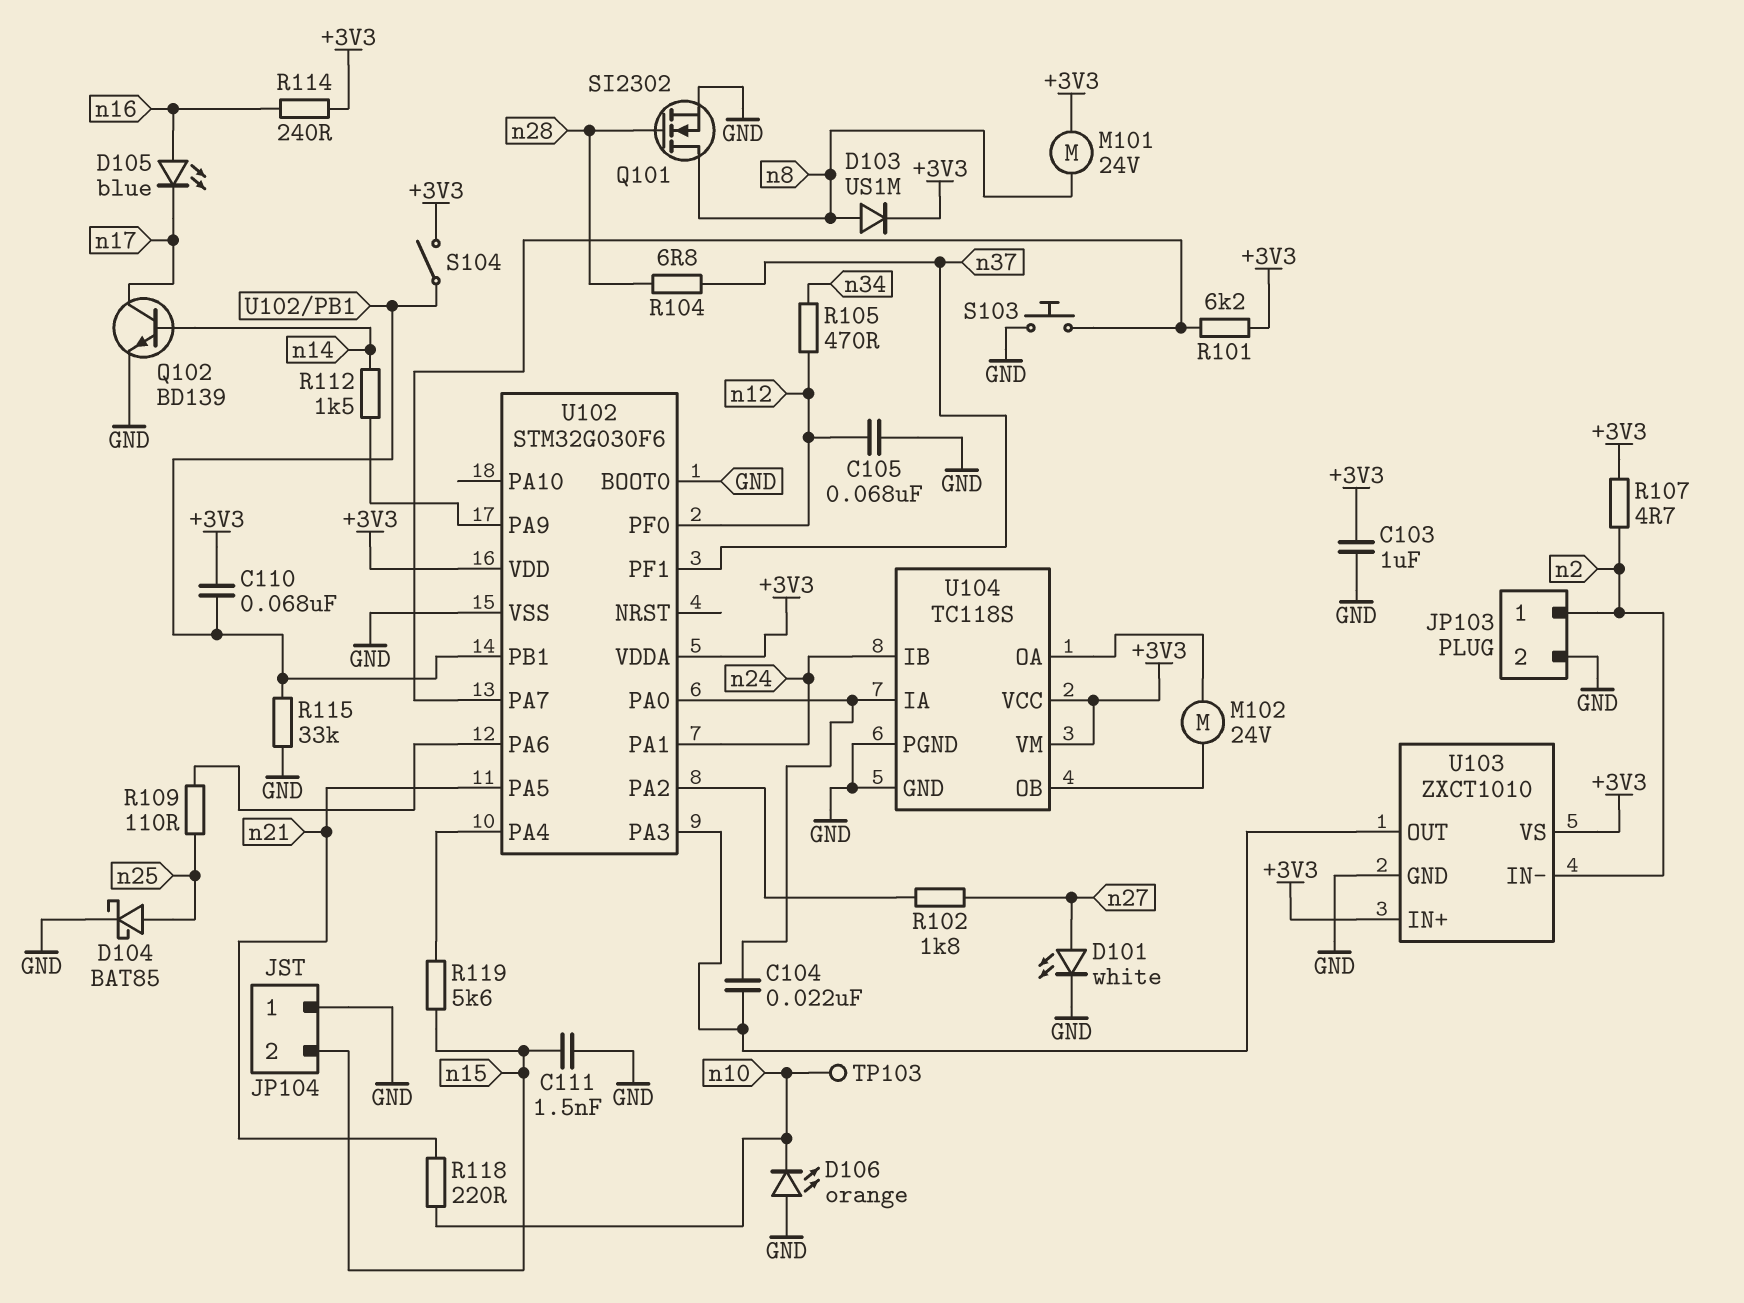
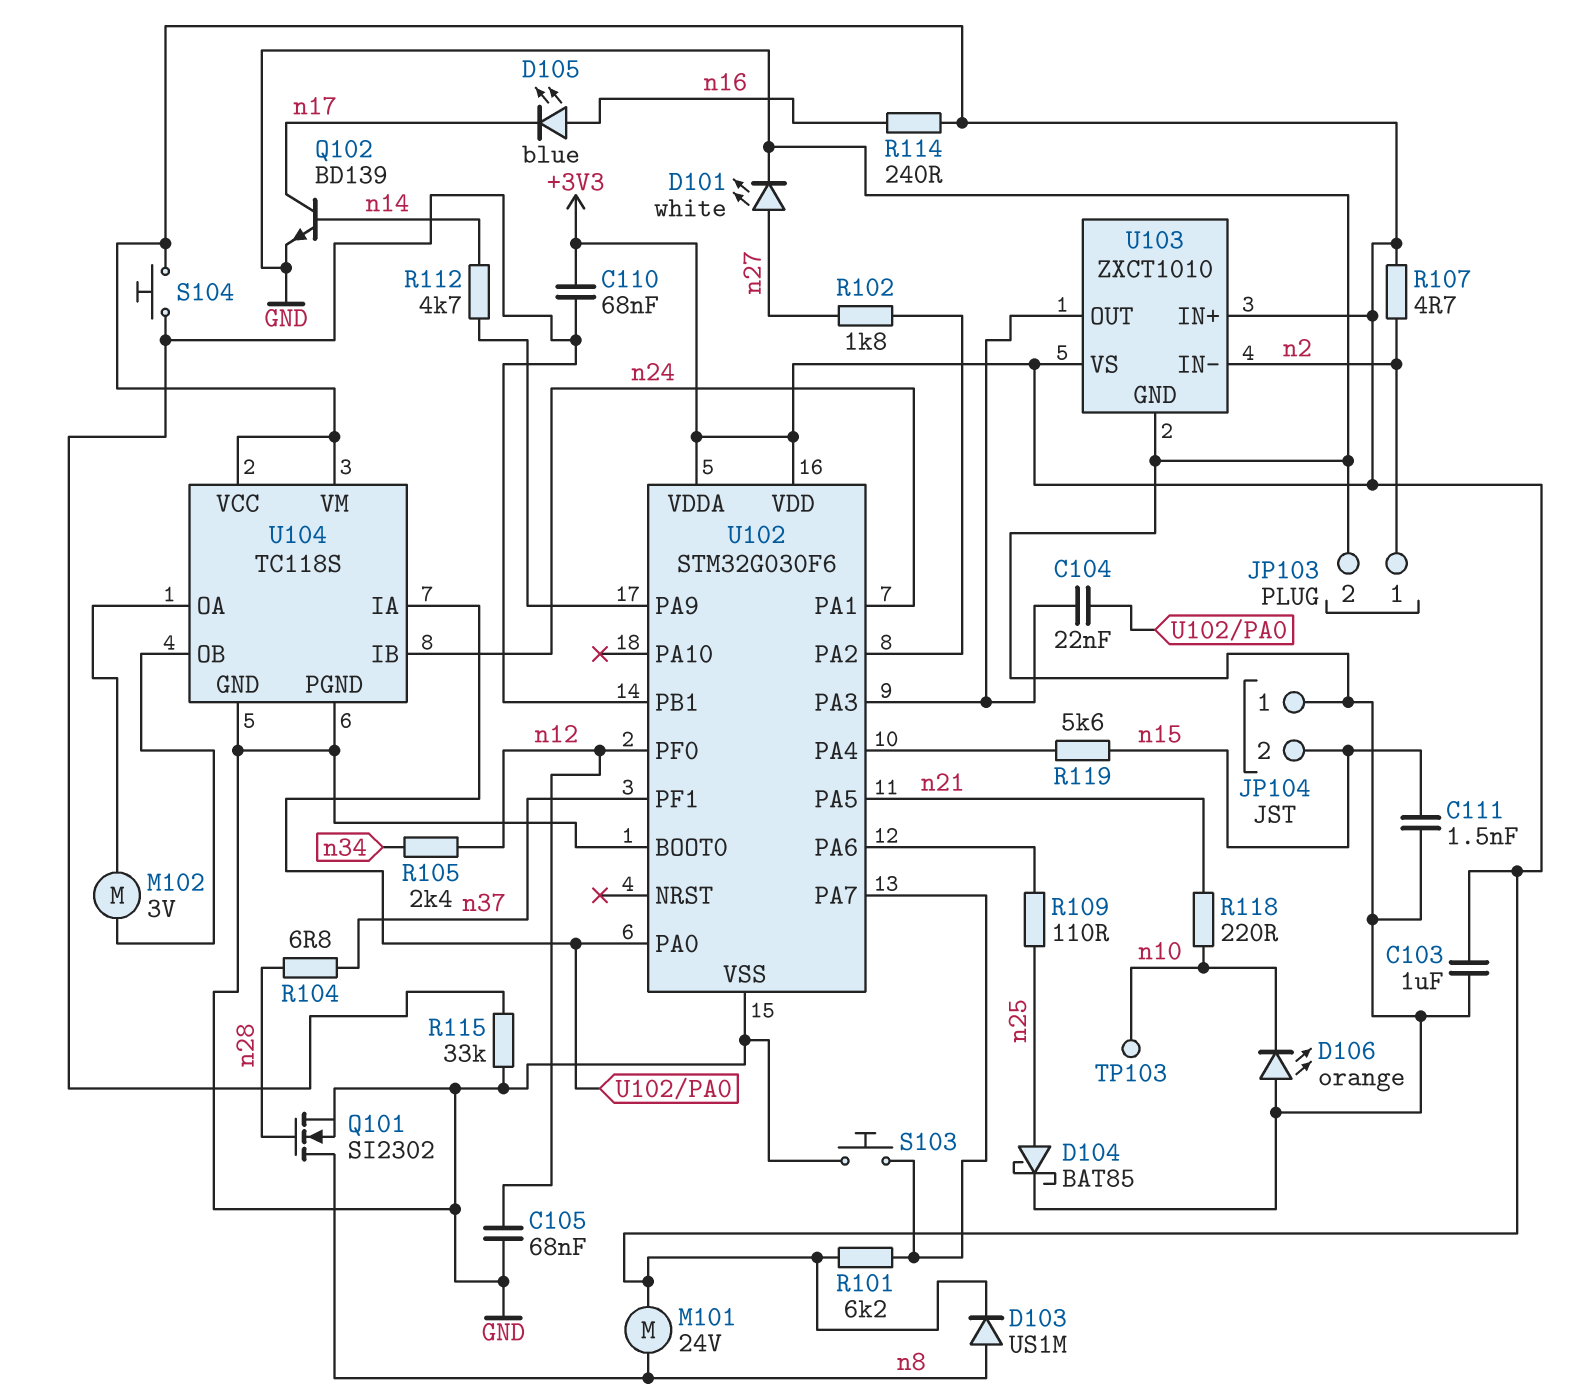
M102: motor 24V (U104/OA, U104/OB) -> motor 3V (U104/OA, U104/OB)
R105: 470 (n12, n34) -> 2.4k (n12, n34)
R112: 1.5k (U102/PA9, n14) -> 4.7k (U102/PA9, n14)
S104: switch (+3V3, U102/PB1) -> button (+3V3, U102/PB1)

